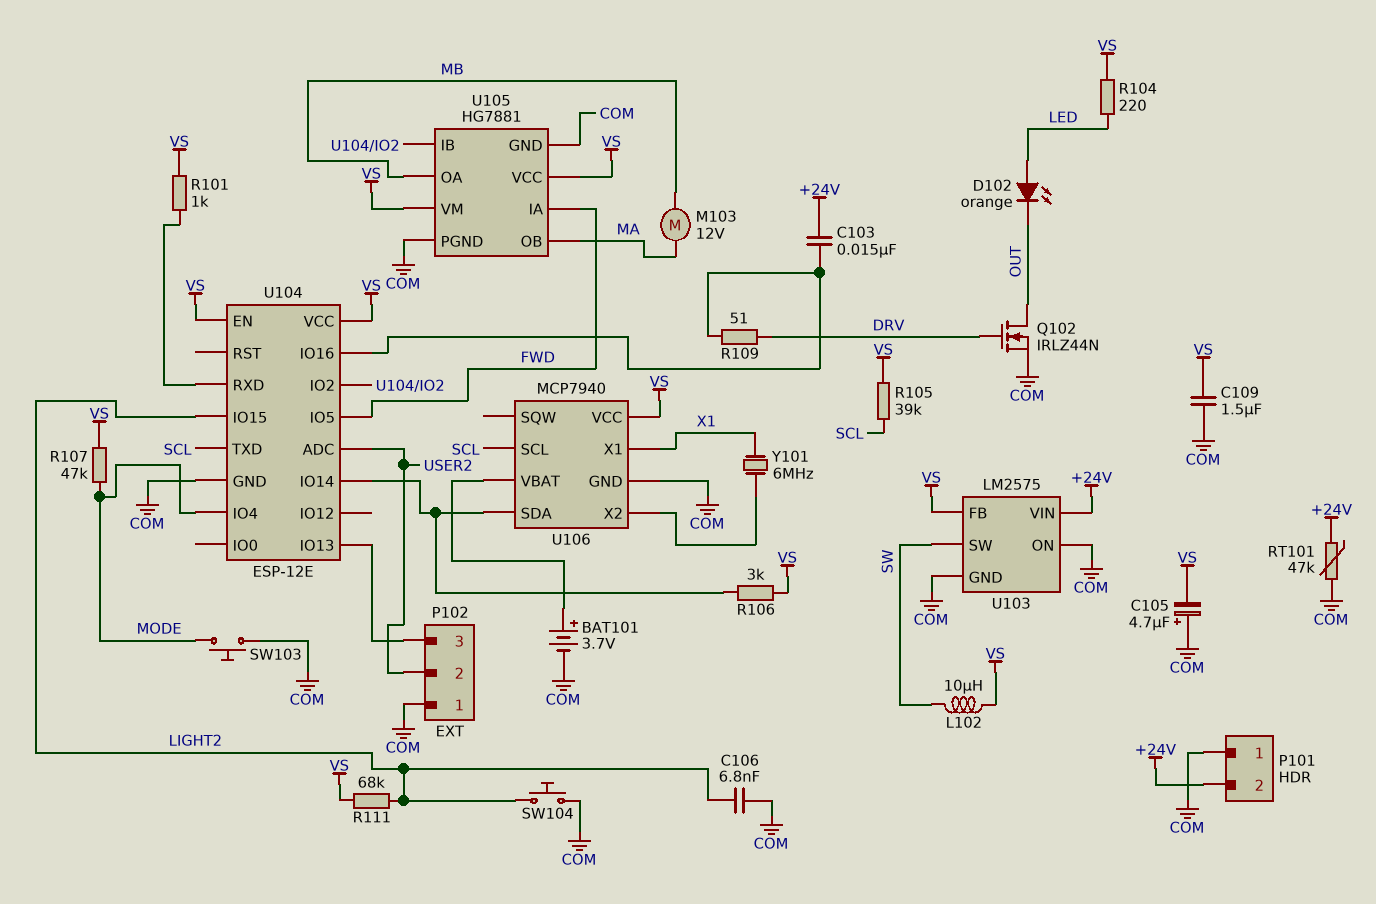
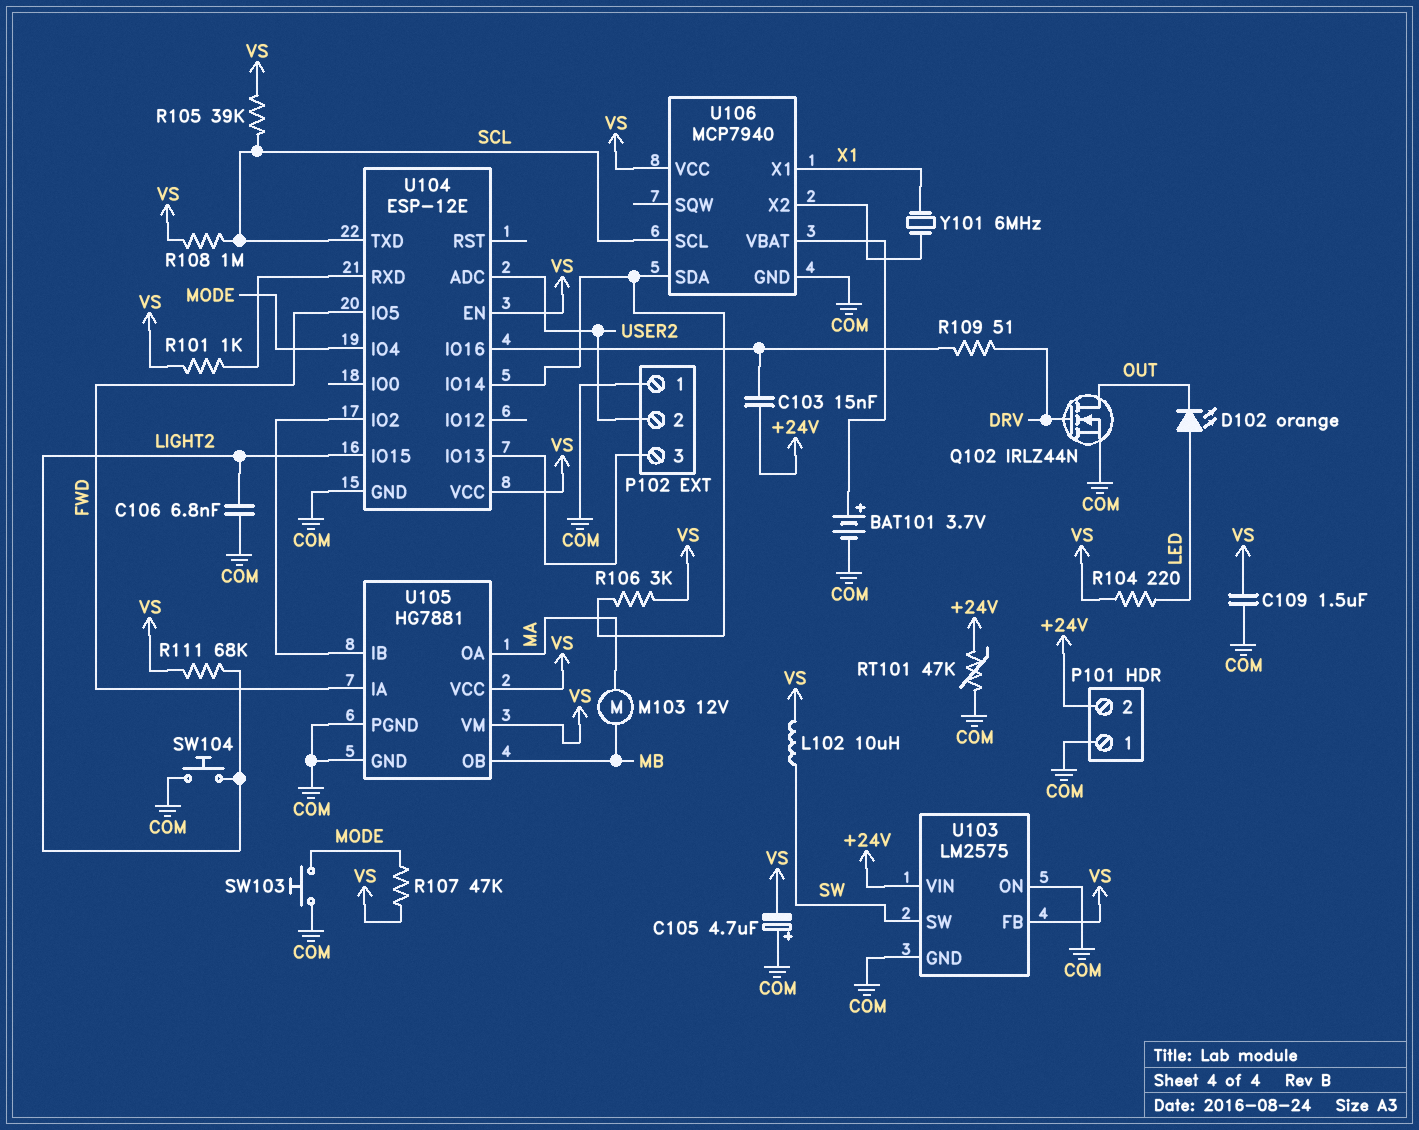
R108: none -> 1M (SCL, VS)
U105 pin OA: MB -> MA
U105 pin OB: MA -> MB

